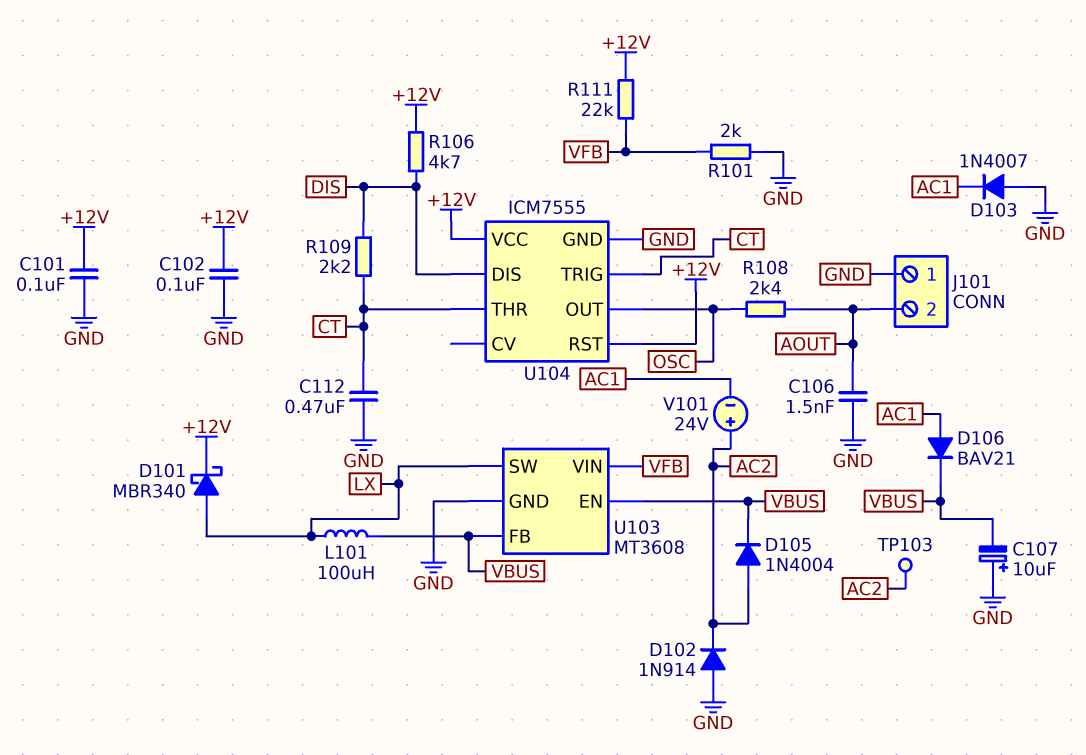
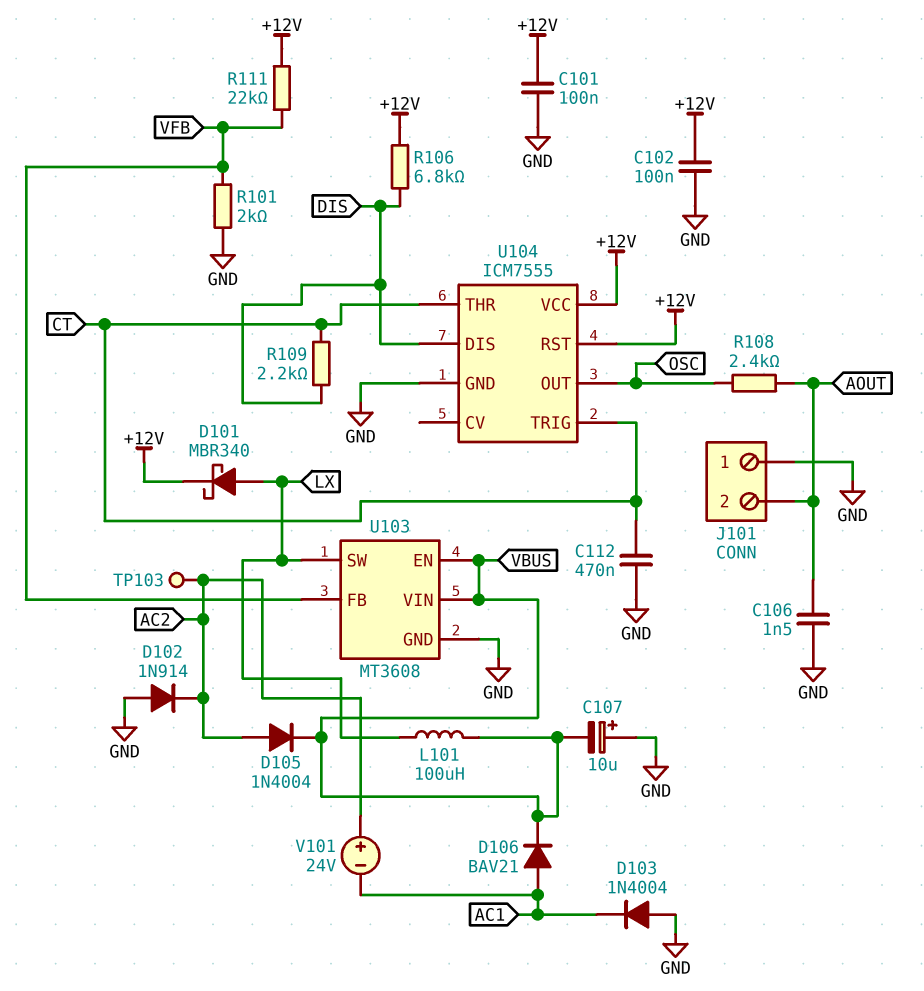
D103: diode 1N4007 (A GND, K AC1) -> diode 1N4004 (A GND, K AC1)
R106: 4.7k (+12V, DIS) -> 6.8k (+12V, DIS)
U103 pin FB: VBUS -> VFB
U103 pin VIN: VFB -> VBUS

